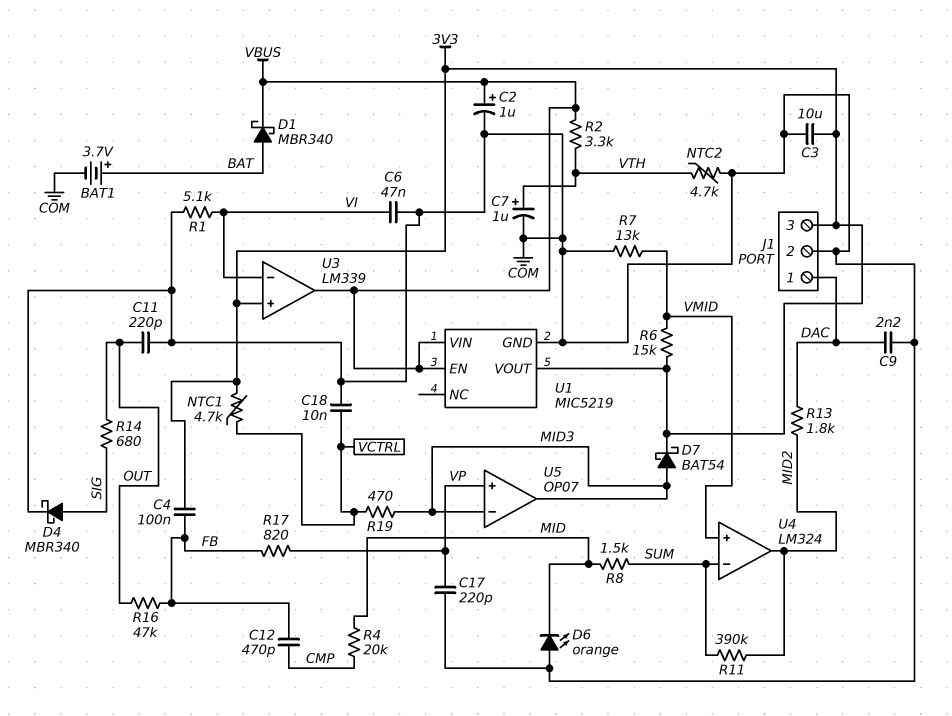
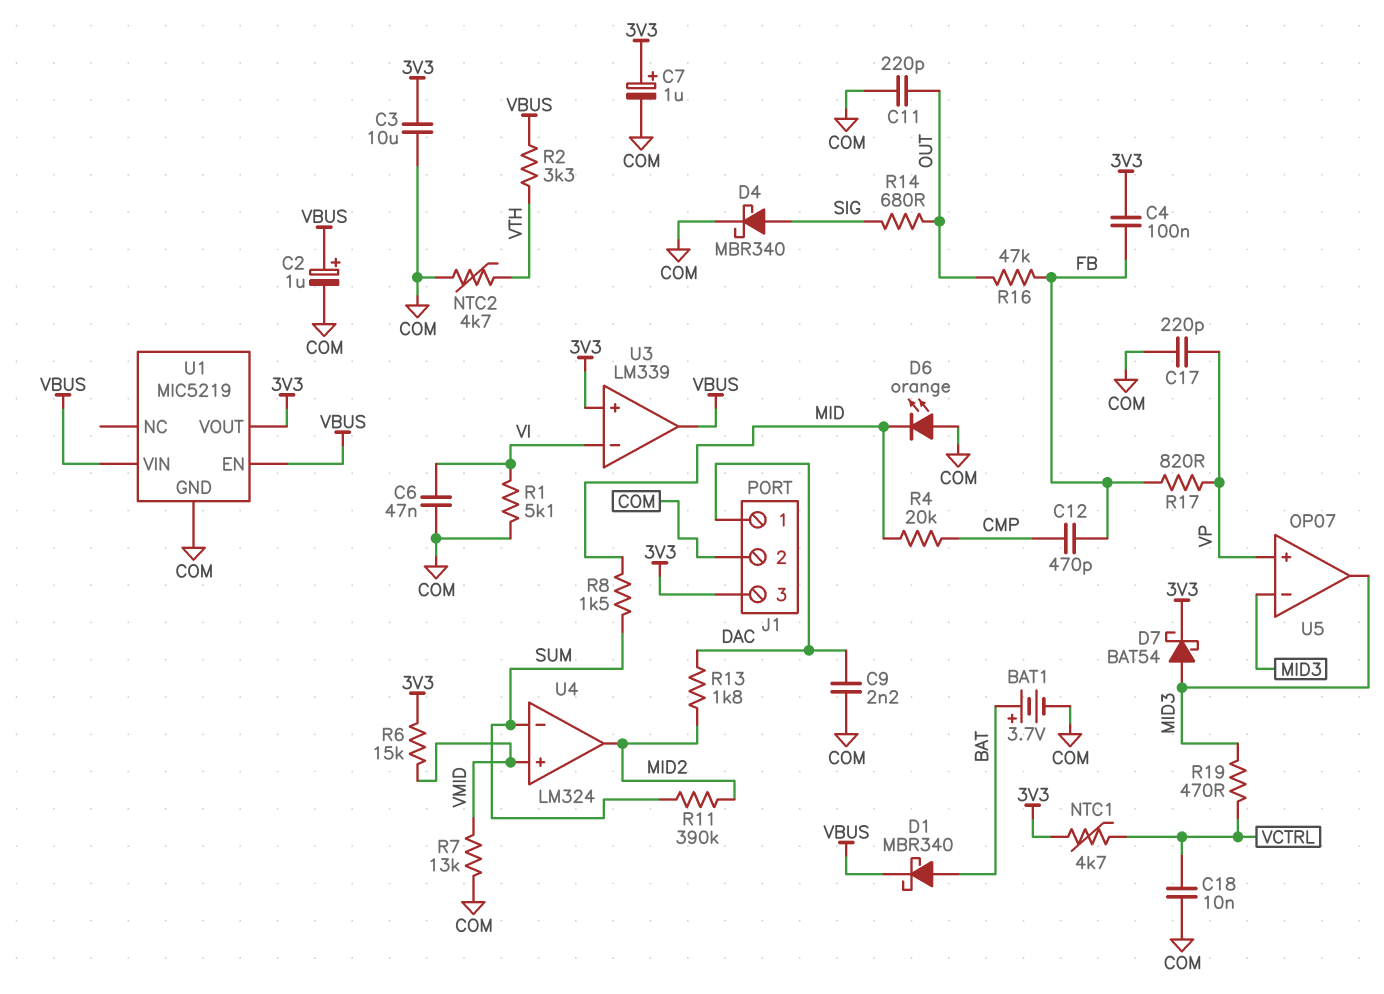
C7: 1uF (plus VTH, minus COM) -> 1uF (plus 3V3, minus COM)

